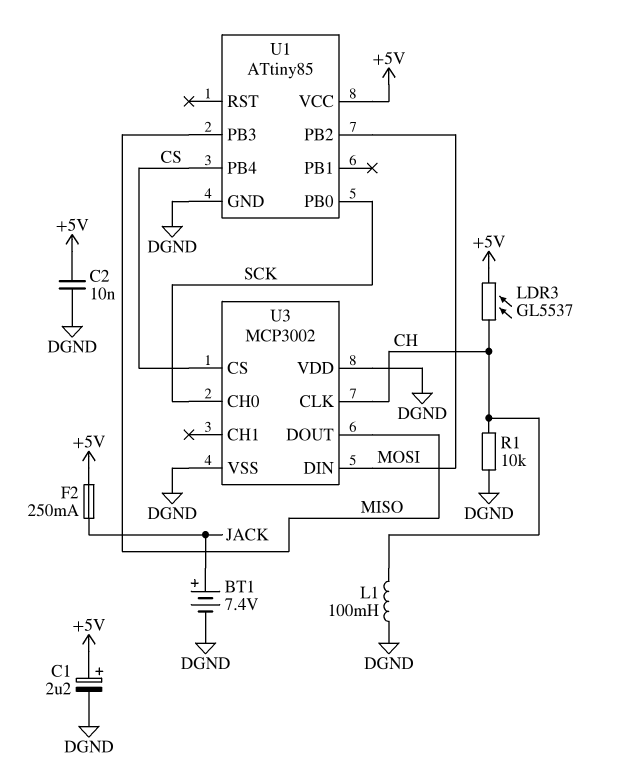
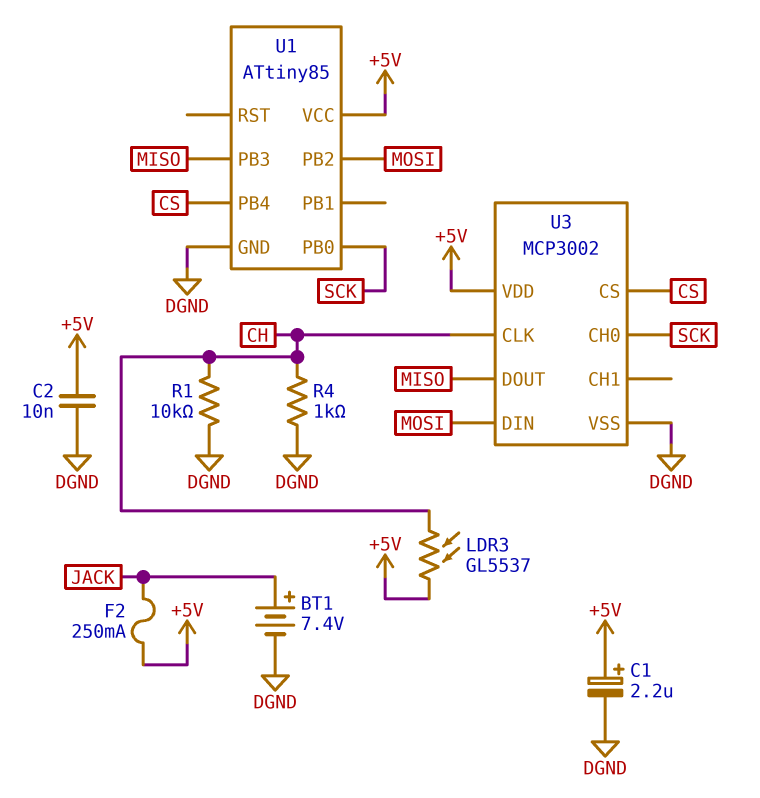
L1: 100mH (CH, DGND) -> none
R4: none -> 1k (CH, DGND)
U3 pin VDD: DGND -> +5V

